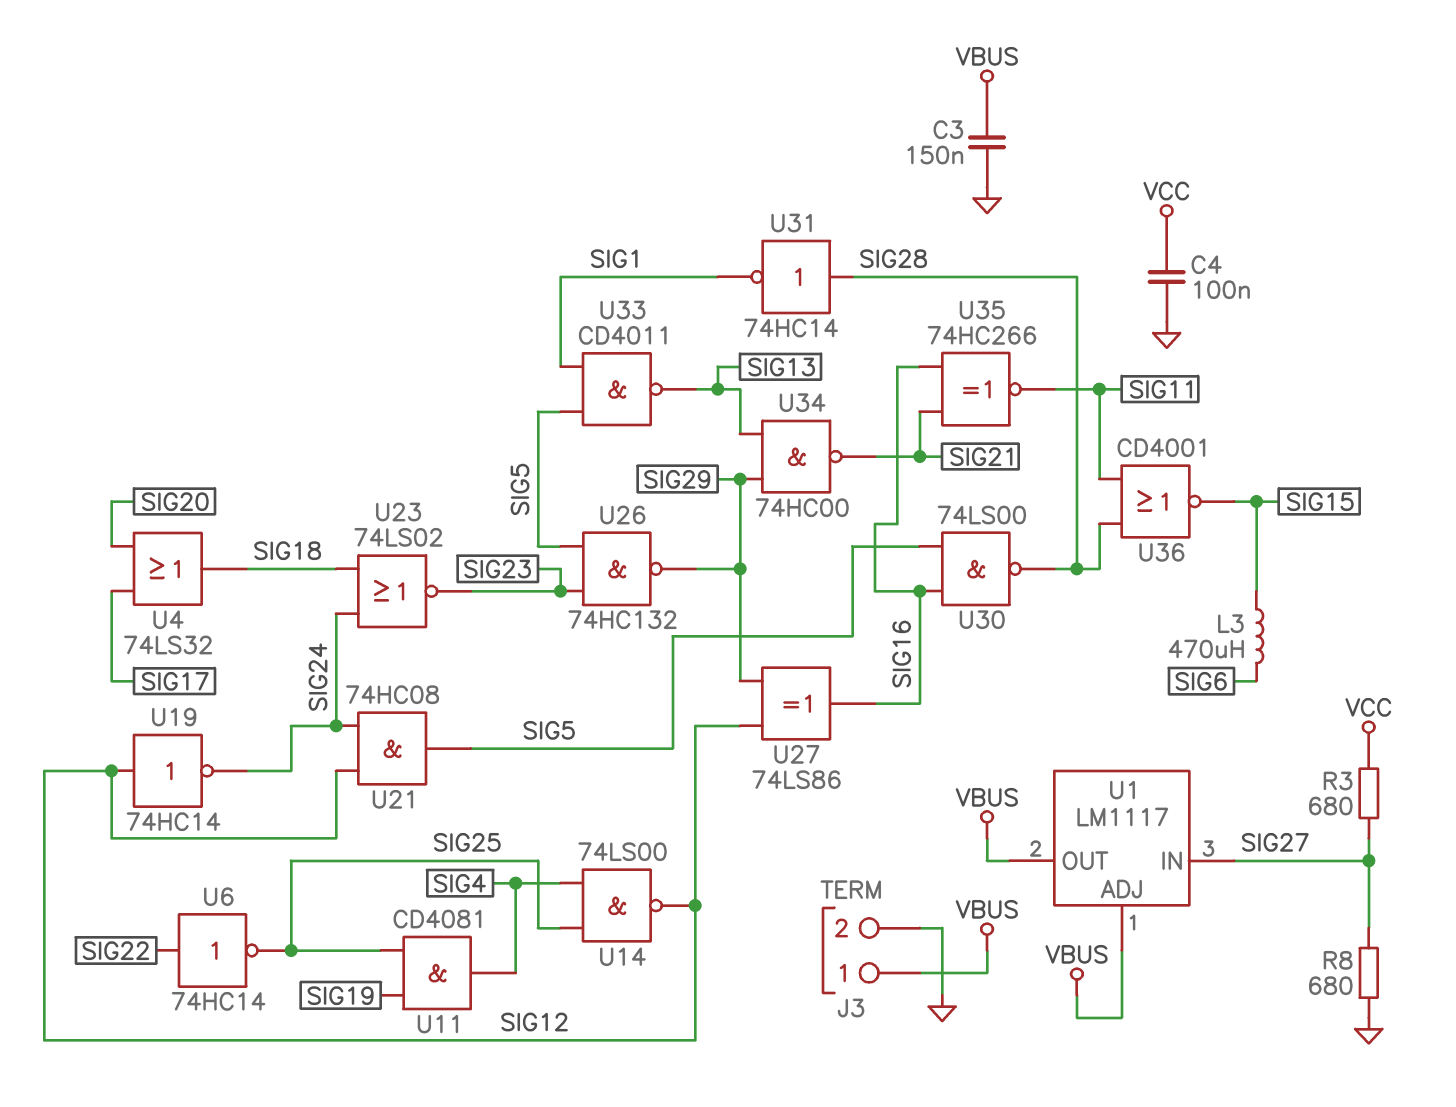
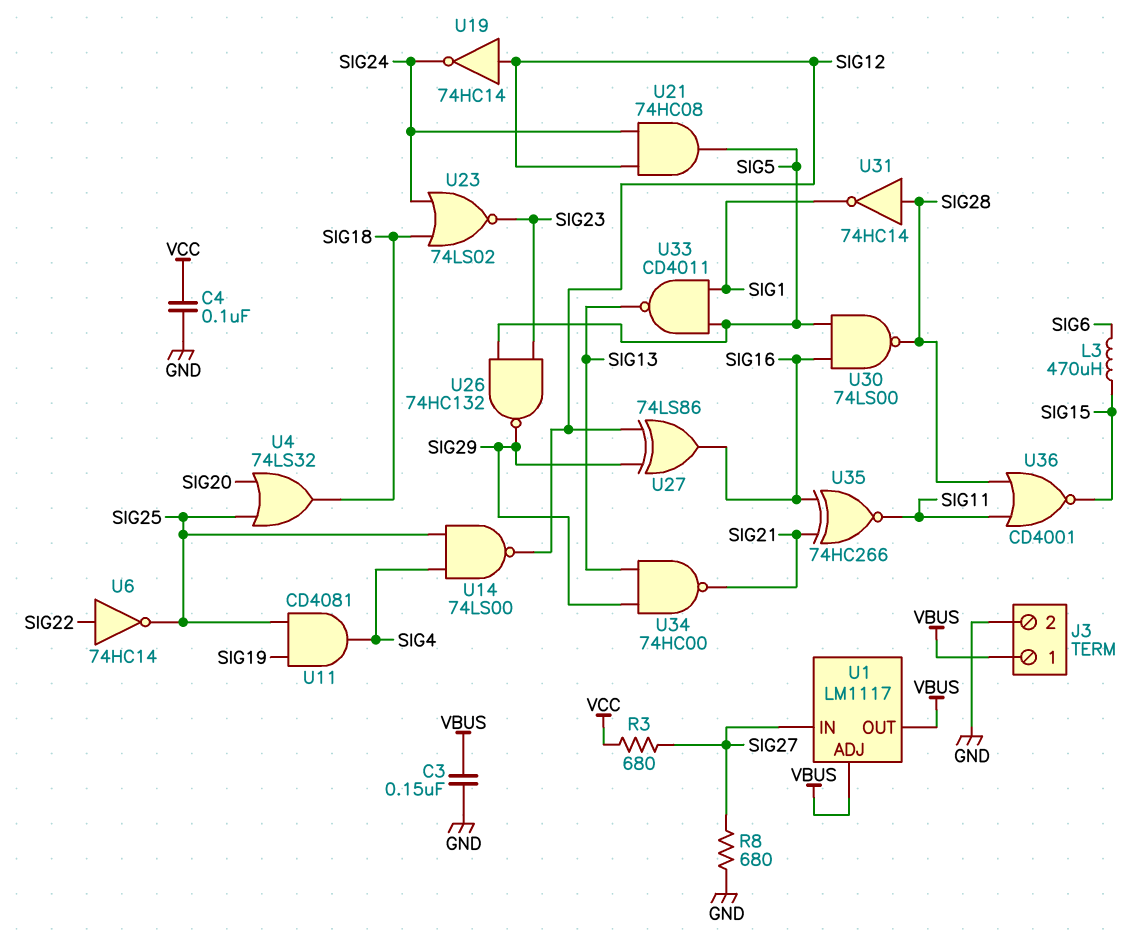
U4: OR 74LS32 (in SIG17, in SIG20, out SIG18) -> OR 74LS32 (in SIG20, in SIG25, out SIG18)

